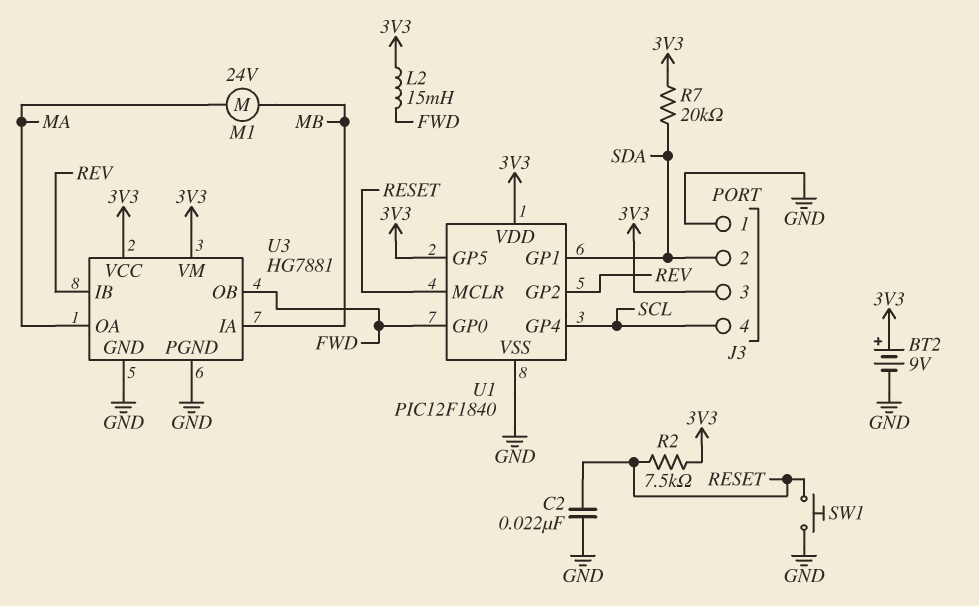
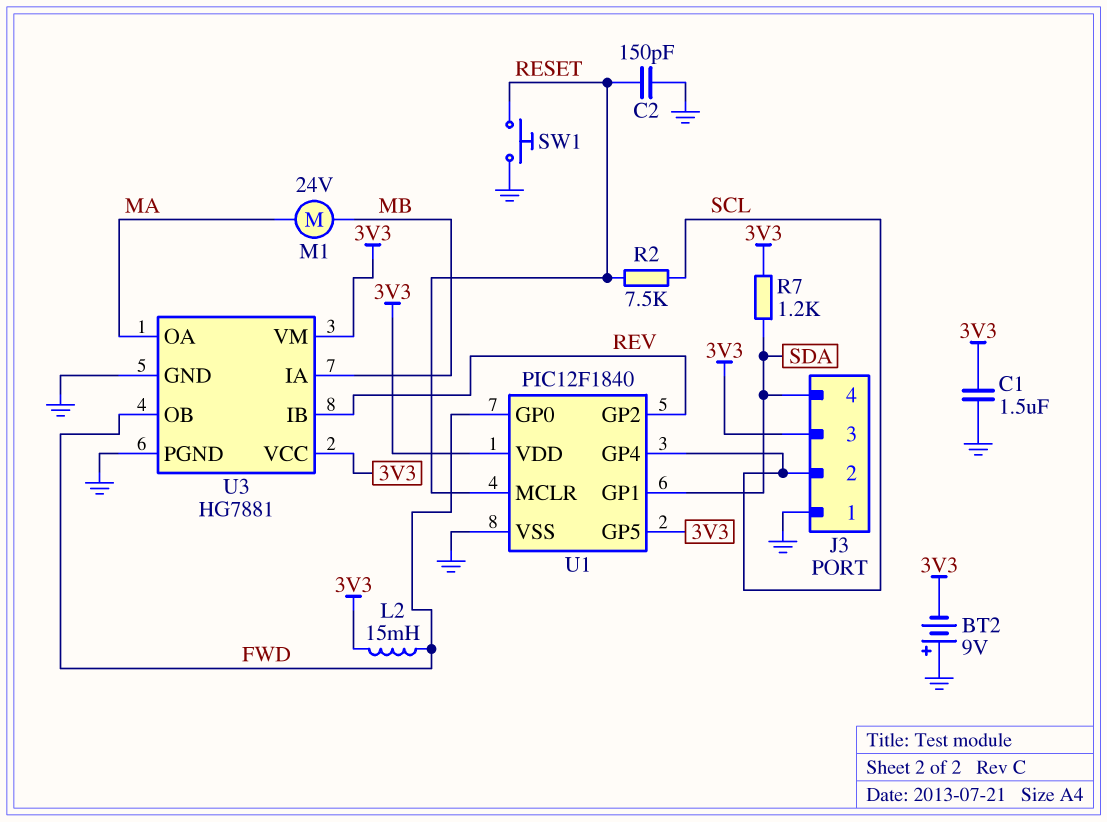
BT2: 9V (plus 3V3, minus GND) -> 9V (plus GND, minus 3V3)
C1: none -> 1.5uF (3V3, GND)
C2: 22nF (GND, RESET) -> 150pF (GND, RESET)
J3 pin 2: SDA -> SCL
J3 pin 4: SCL -> SDA
R2: 7.5k (3V3, RESET) -> 7.5k (RESET, SCL)
R7: 20k (3V3, SDA) -> 1.2k (3V3, SDA)

